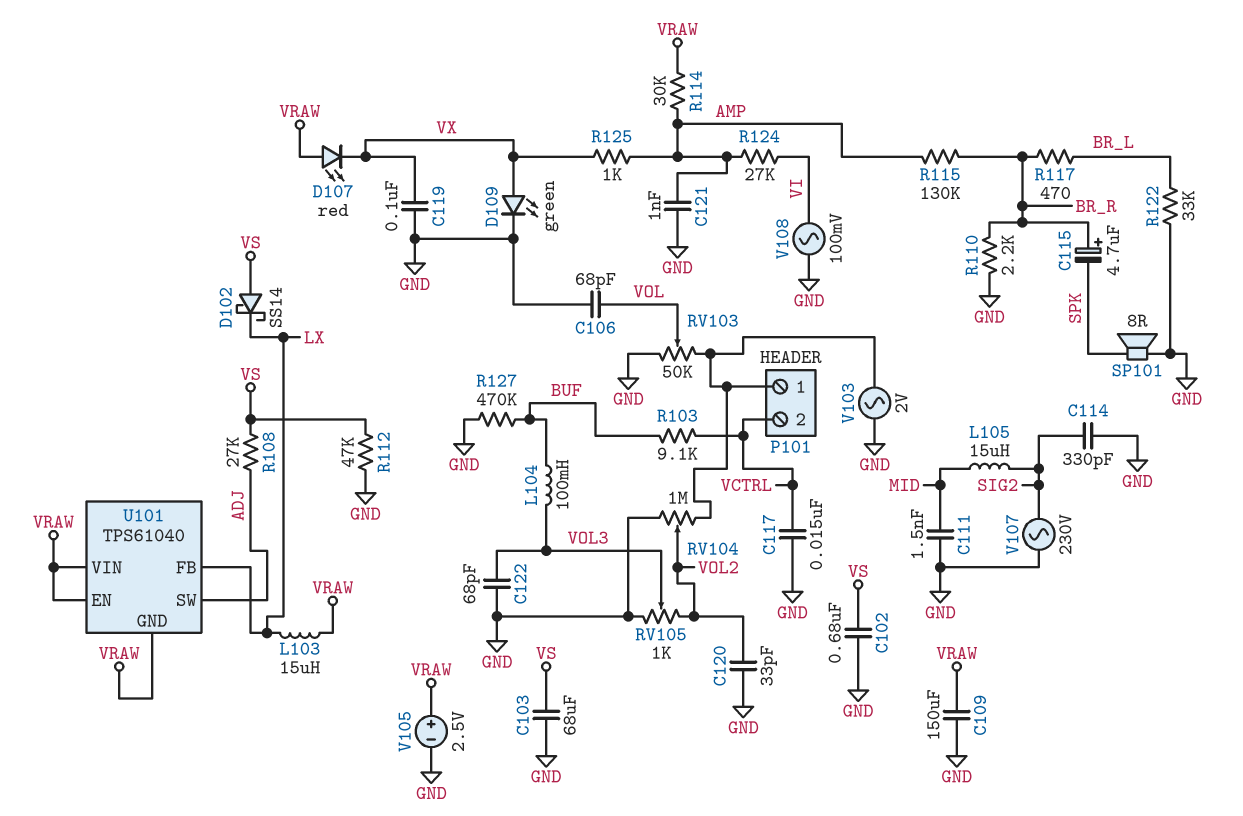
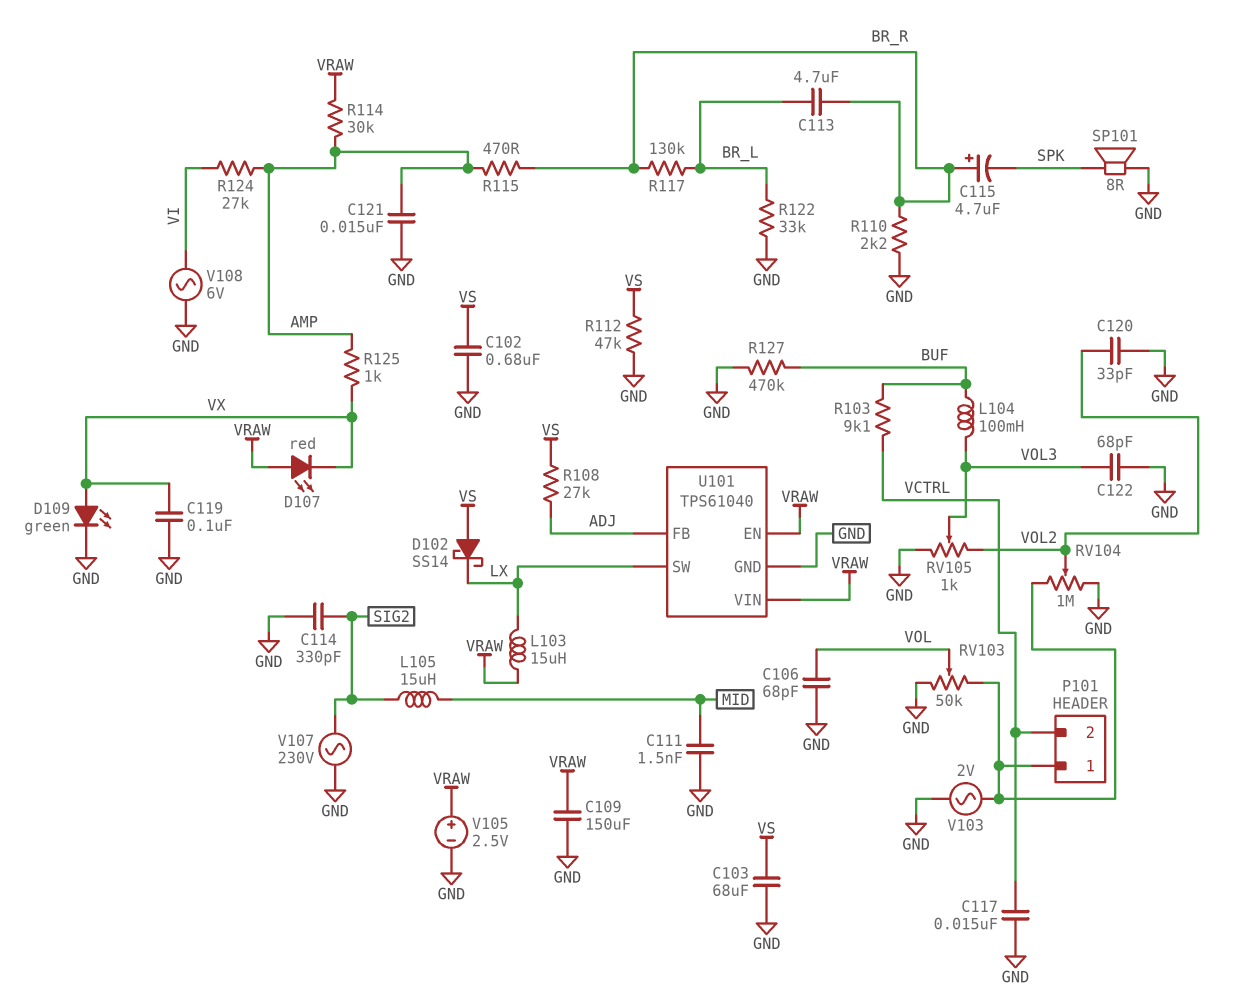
C113: none -> 4.7uF (BR_L, BR_R)
C121: 1nF (AMP, GND) -> 15nF (AMP, GND)
R115: 130k (AMP, BR_R) -> 470 (AMP, BR_R)
R117: 470 (BR_L, BR_R) -> 130k (BR_L, BR_R)
U101 pin FB: LX -> ADJ
U101 pin GND: VRAW -> GND
U101 pin SW: ADJ -> LX
V108: AC 100mV (GND, VI) -> AC 6V (GND, VI)

